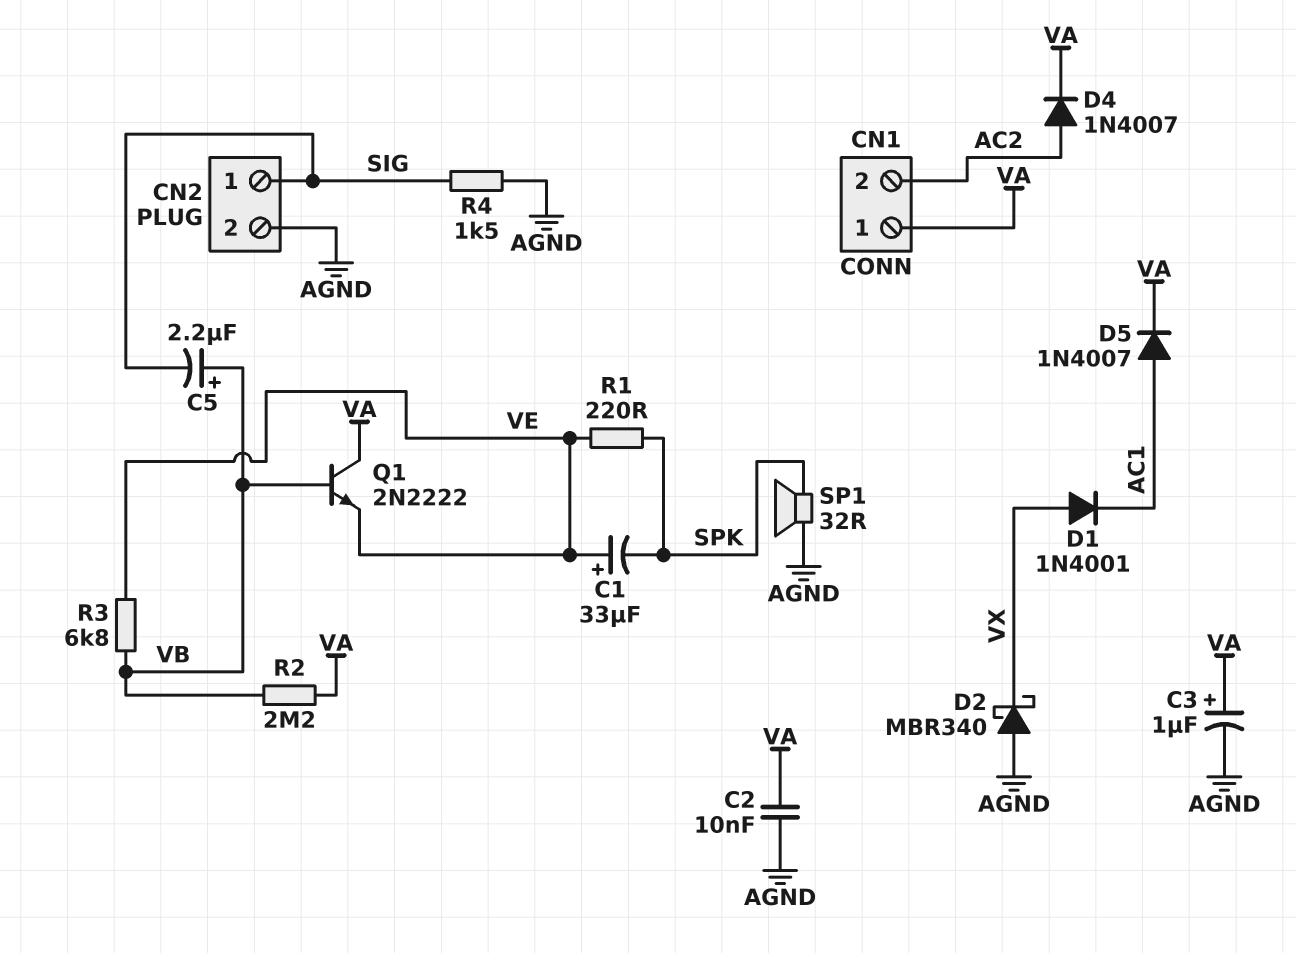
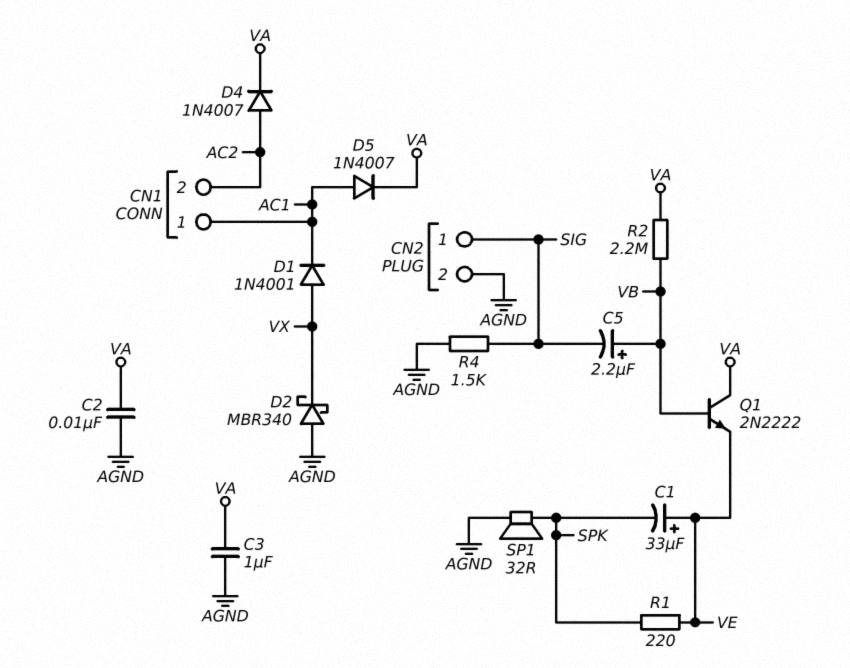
C3: 1uF (plus VA, minus AGND) -> 1uF (AGND, VA)
CN1 pin 1: VA -> AC1
R3: 6.8k (VB, VE) -> none

